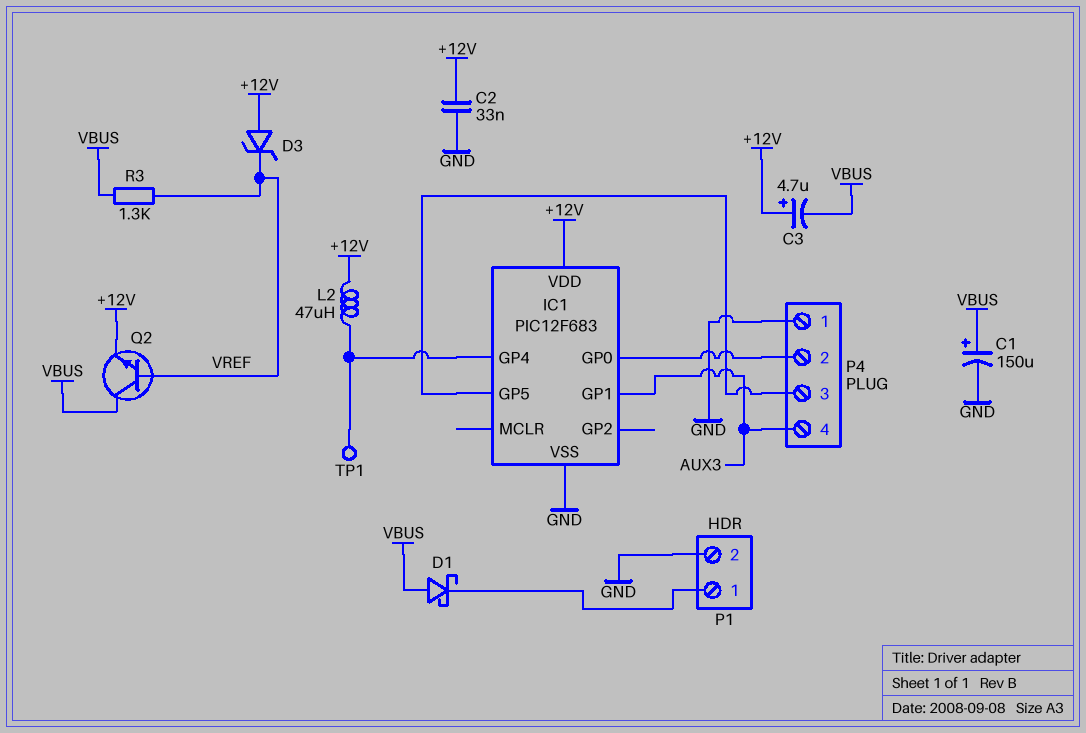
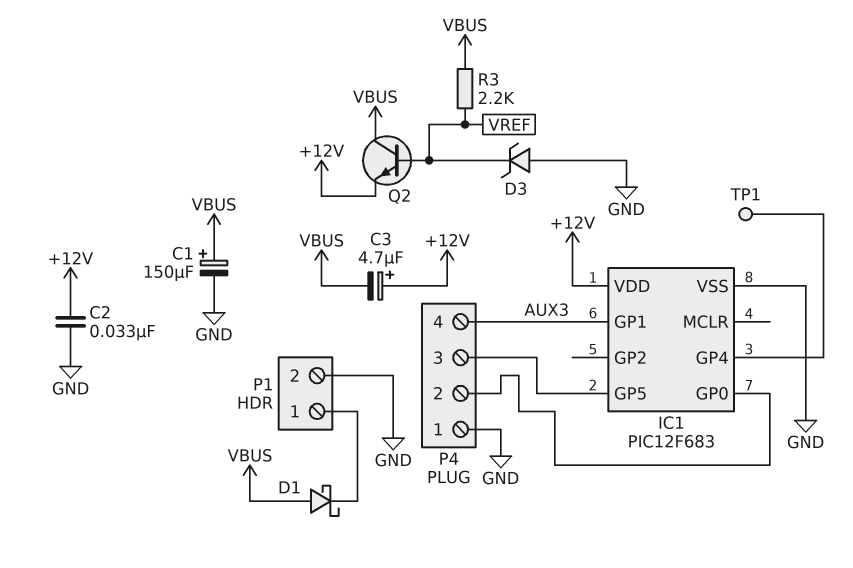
D3: zener (A +12V, K VREF) -> zener (A GND, K VREF)
L2: 47uH (+12V, IC1/GP4) -> none
R3: 1.3k (VBUS, VREF) -> 2.2k (VBUS, VREF)

